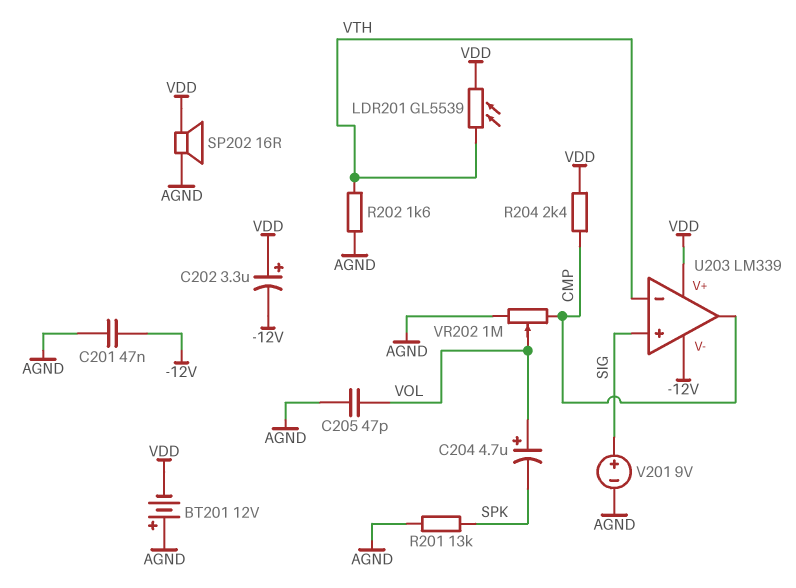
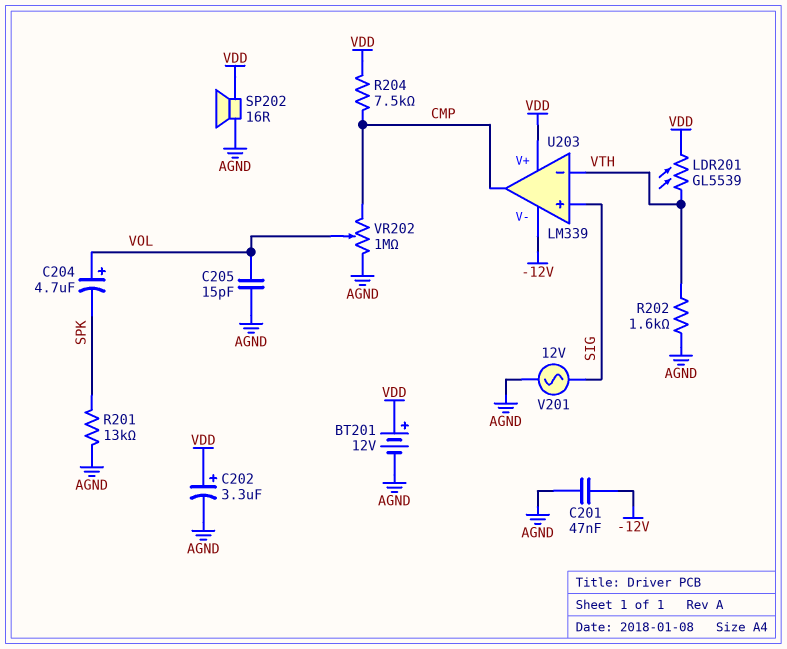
BT201: 12V (plus AGND, minus VDD) -> 12V (plus VDD, minus AGND)
C202: 3.3uF (plus VDD, minus -12V) -> 3.3uF (plus VDD, minus AGND)
C205: 47pF (AGND, VOL) -> 15pF (AGND, VOL)
R204: 2.4k (CMP, VDD) -> 7.5k (CMP, VDD)
V201: 9V (plus SIG, minus AGND) -> AC 12V (AGND, SIG)

